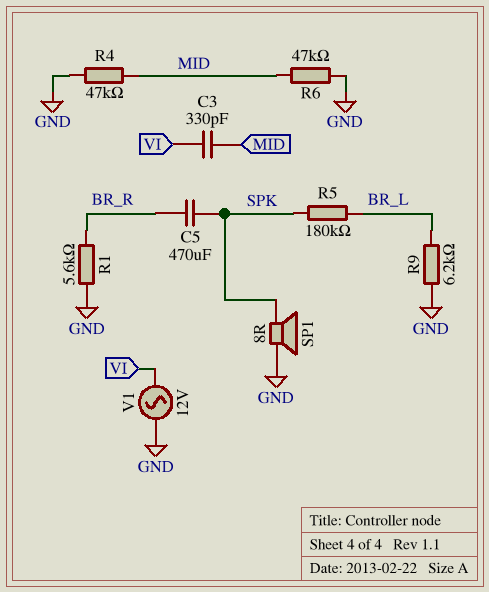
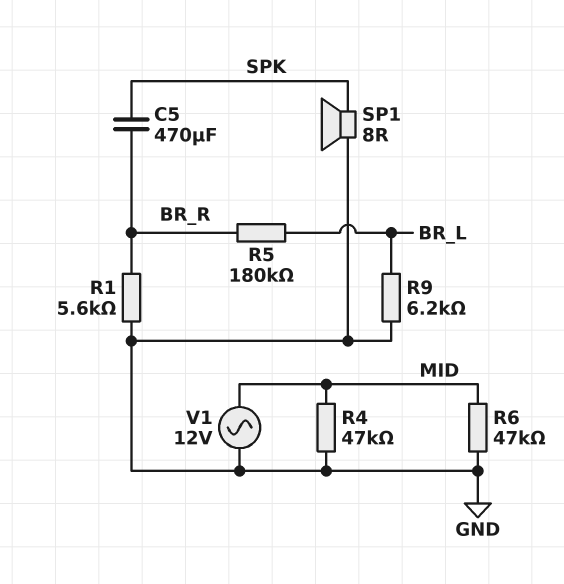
C3: 330pF (MID, VI) -> none
R5: 180k (BR_L, SPK) -> 180k (BR_L, BR_R)
V1: AC 12V (GND, VI) -> AC 12V (GND, MID)

